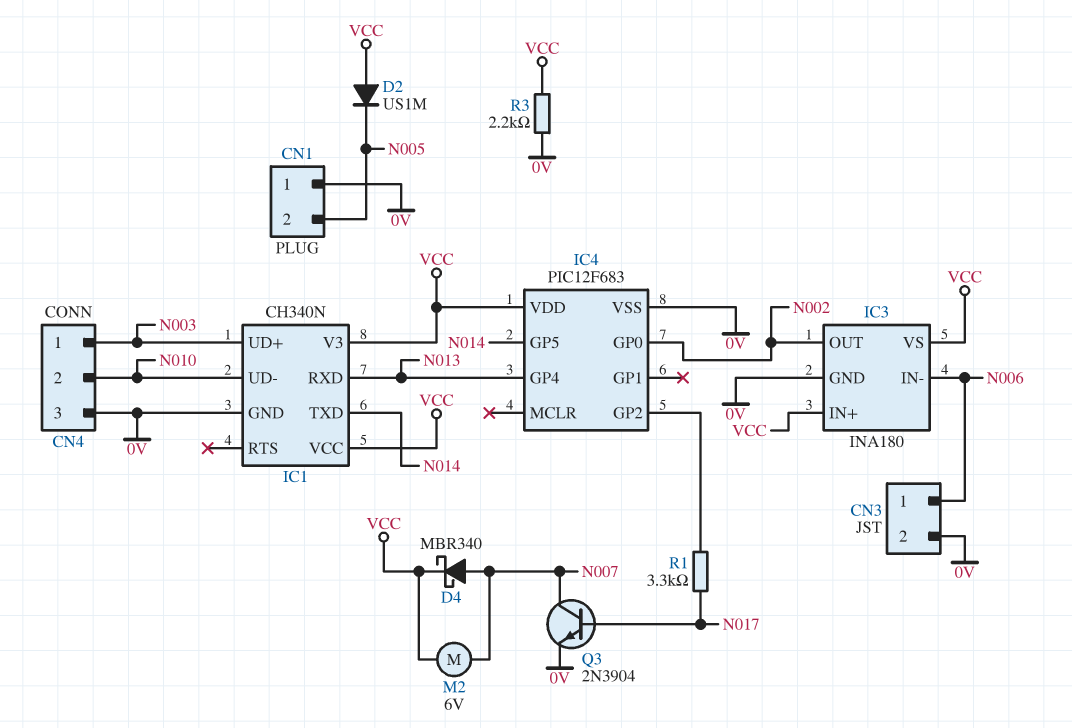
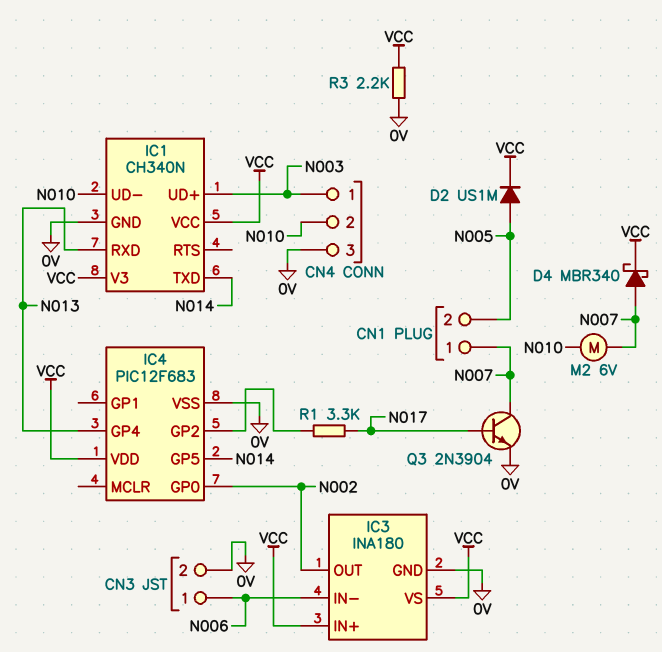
CN1 pin 1: 0V -> N007
D2: diode US1M (A VCC, K N005) -> diode US1M (A N005, K VCC)
M2: motor 6V (N007, VCC) -> motor 6V (N007, N010)

